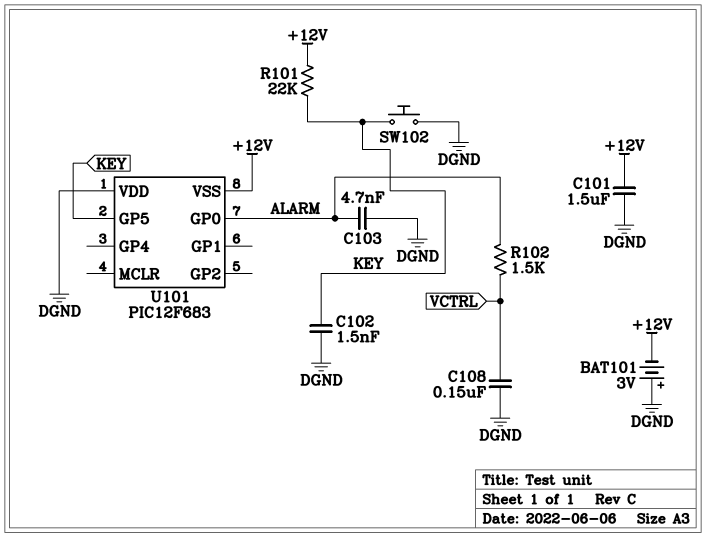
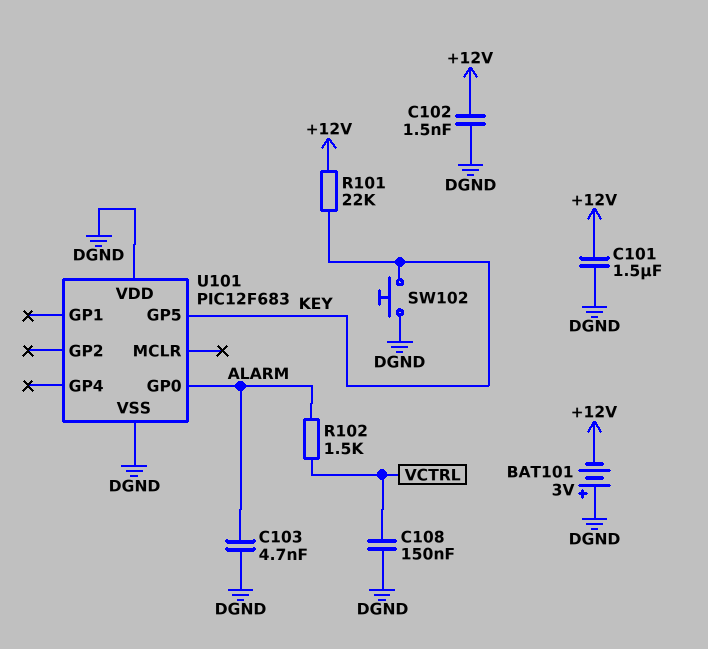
C102: 1.5nF (DGND, KEY) -> 1.5nF (+12V, DGND)
U101 pin VSS: +12V -> DGND

